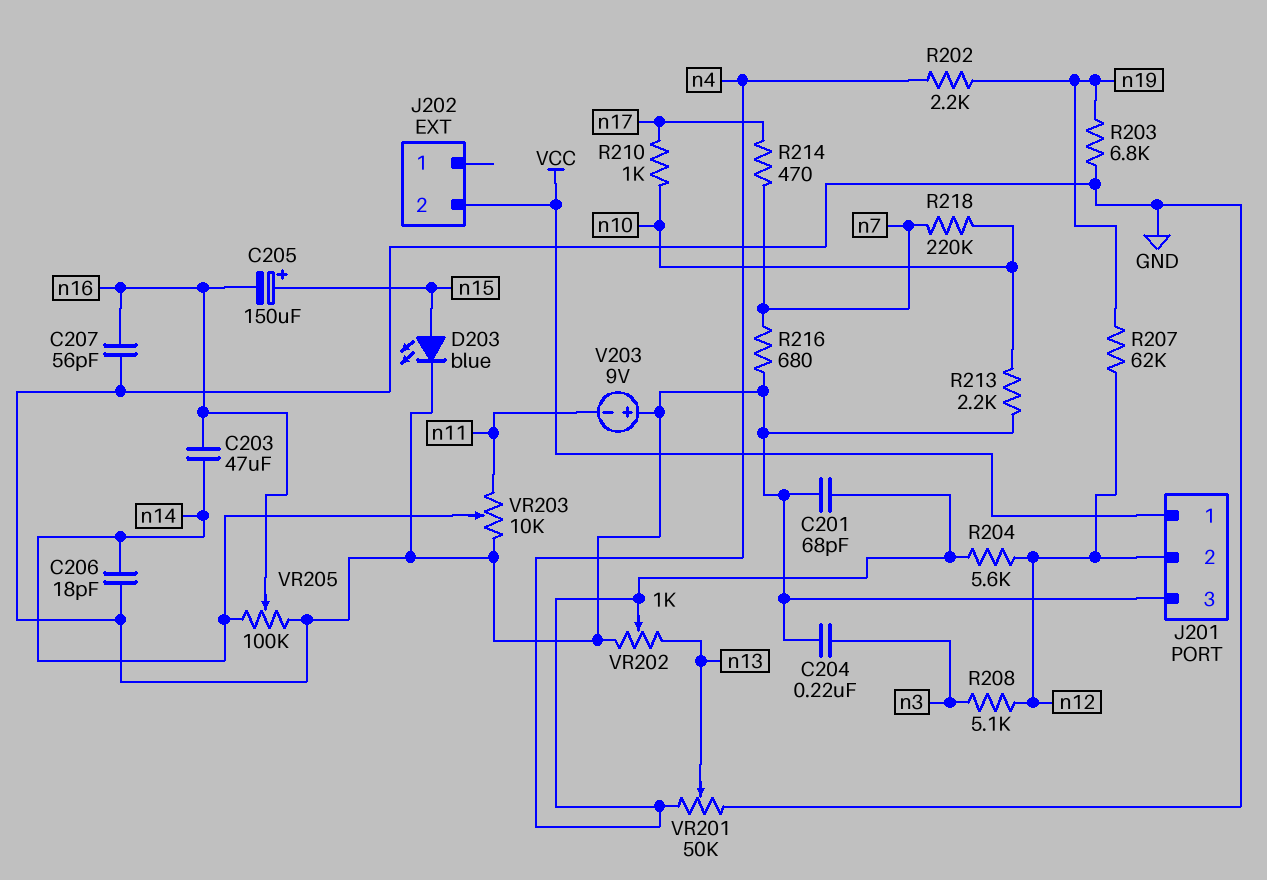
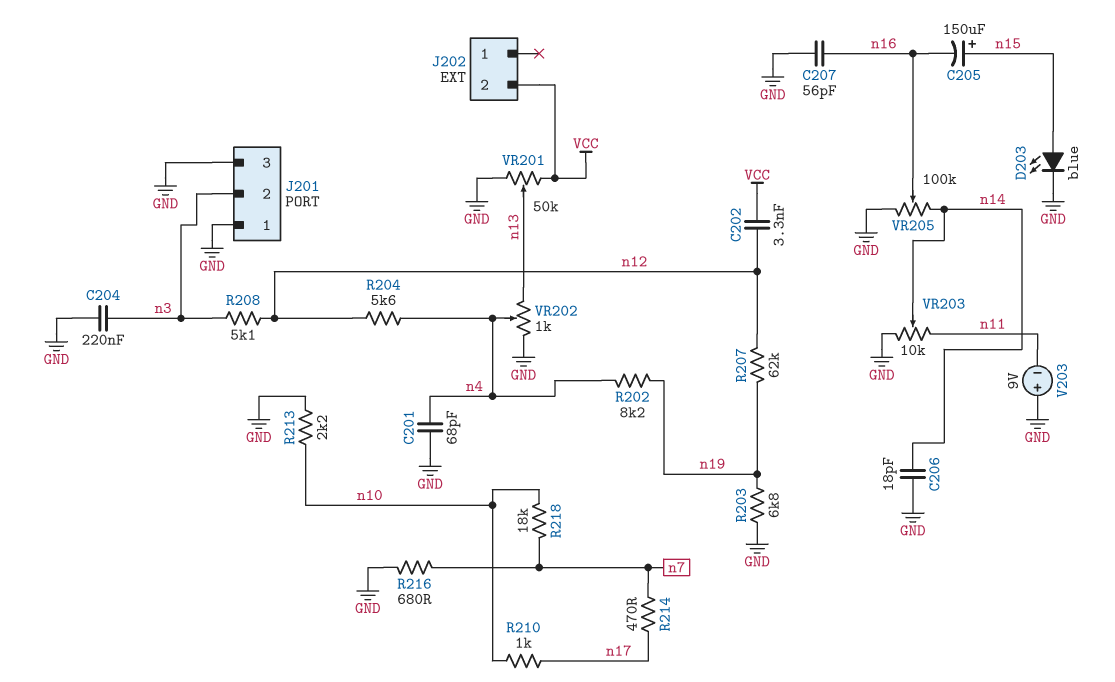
C202: none -> 3.3nF (VCC, n12)
C203: 47uF (n14, n16) -> none
J201 pin 1: VCC -> GND
J201 pin 2: n12 -> n3
R202: 2.2k (n4, n19) -> 8.2k (n4, n19)
R218: 220k (n7, n10) -> 18k (n7, n10)
VR201: 50k (GND, n4, wiper n13) -> 50k (GND, VCC, wiper n13)

